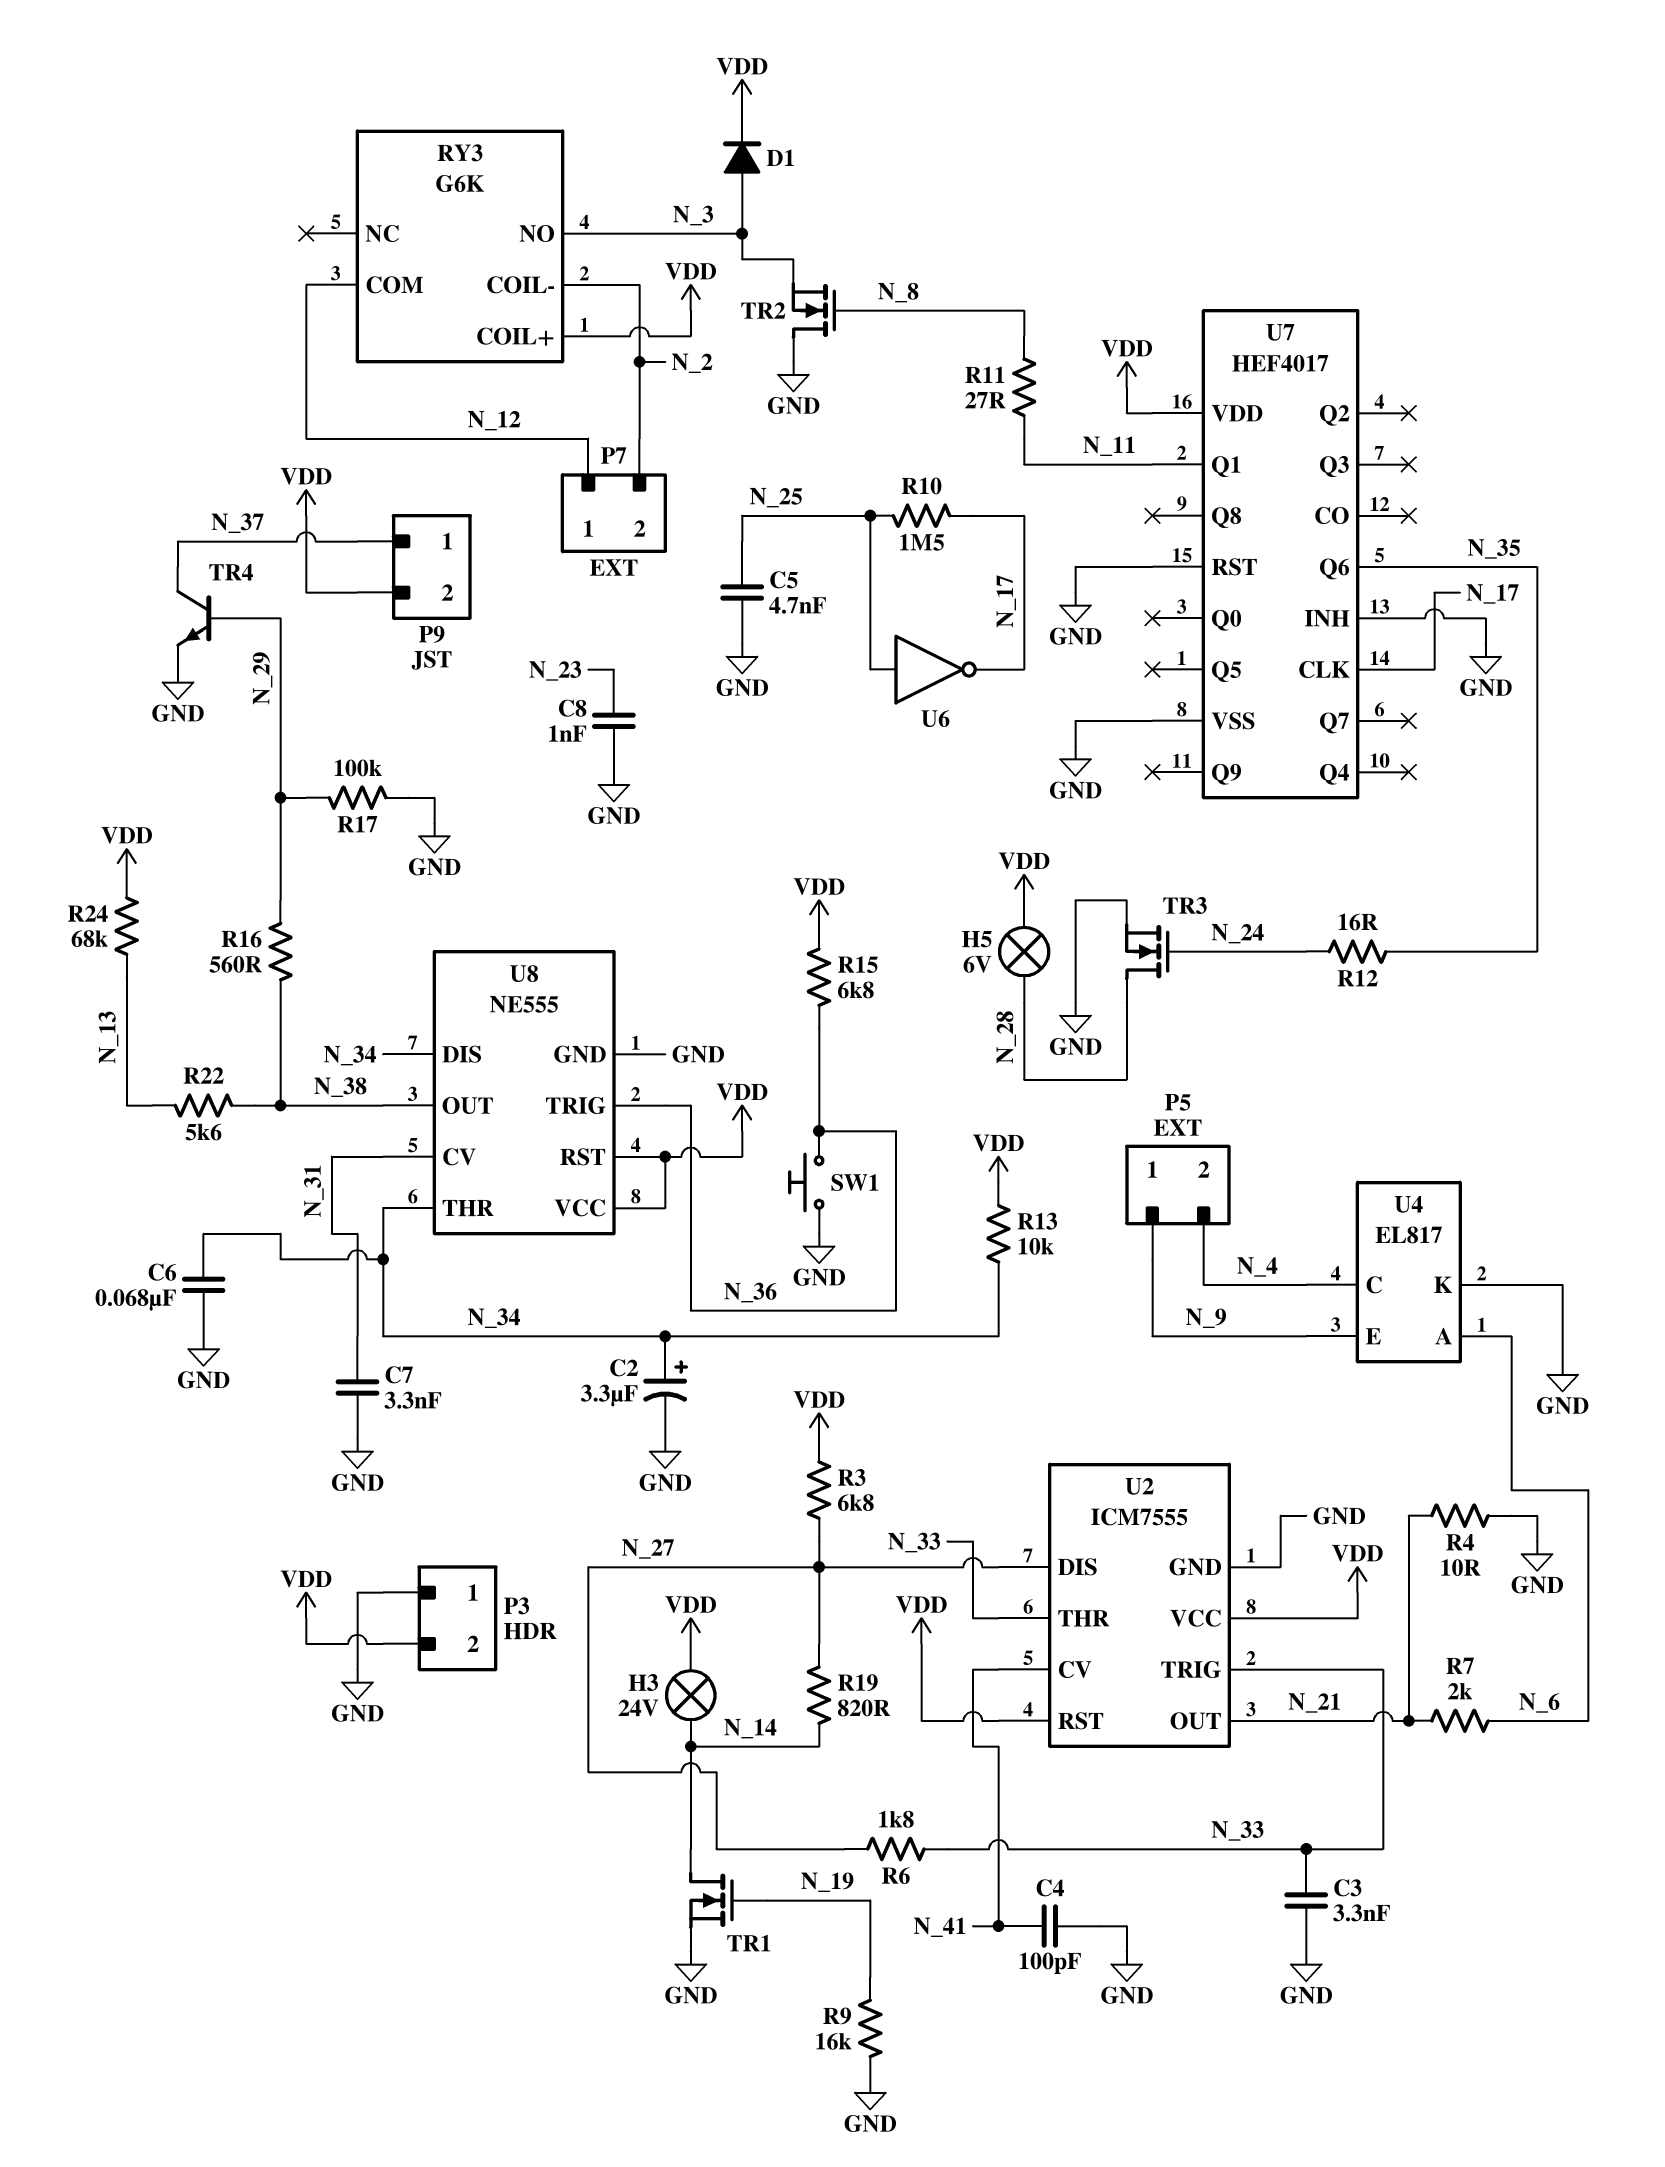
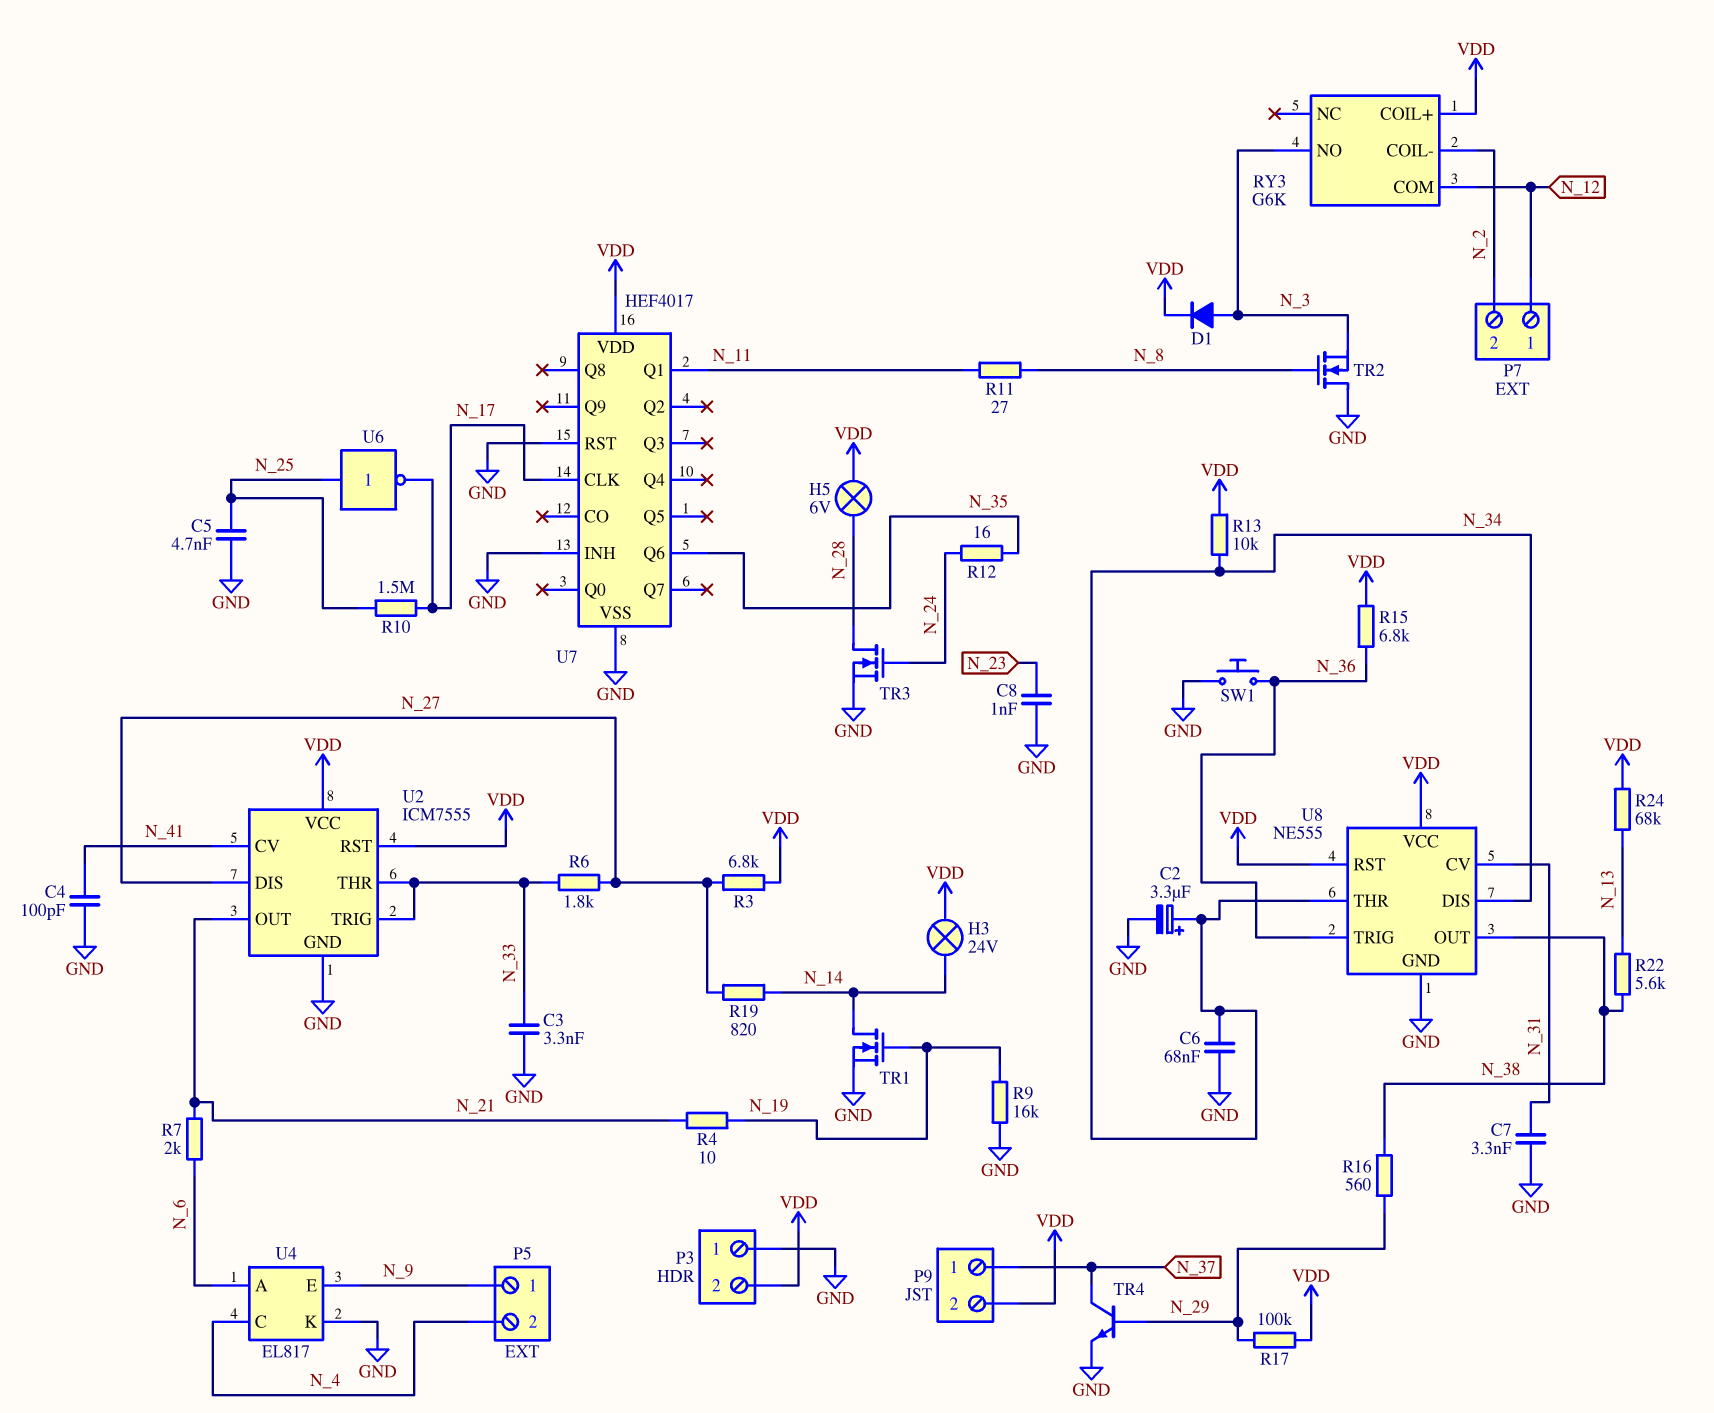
R4: 10 (GND, N_21) -> 10 (N_19, N_21)
R17: 100k (GND, N_29) -> 100k (N_29, VDD)

